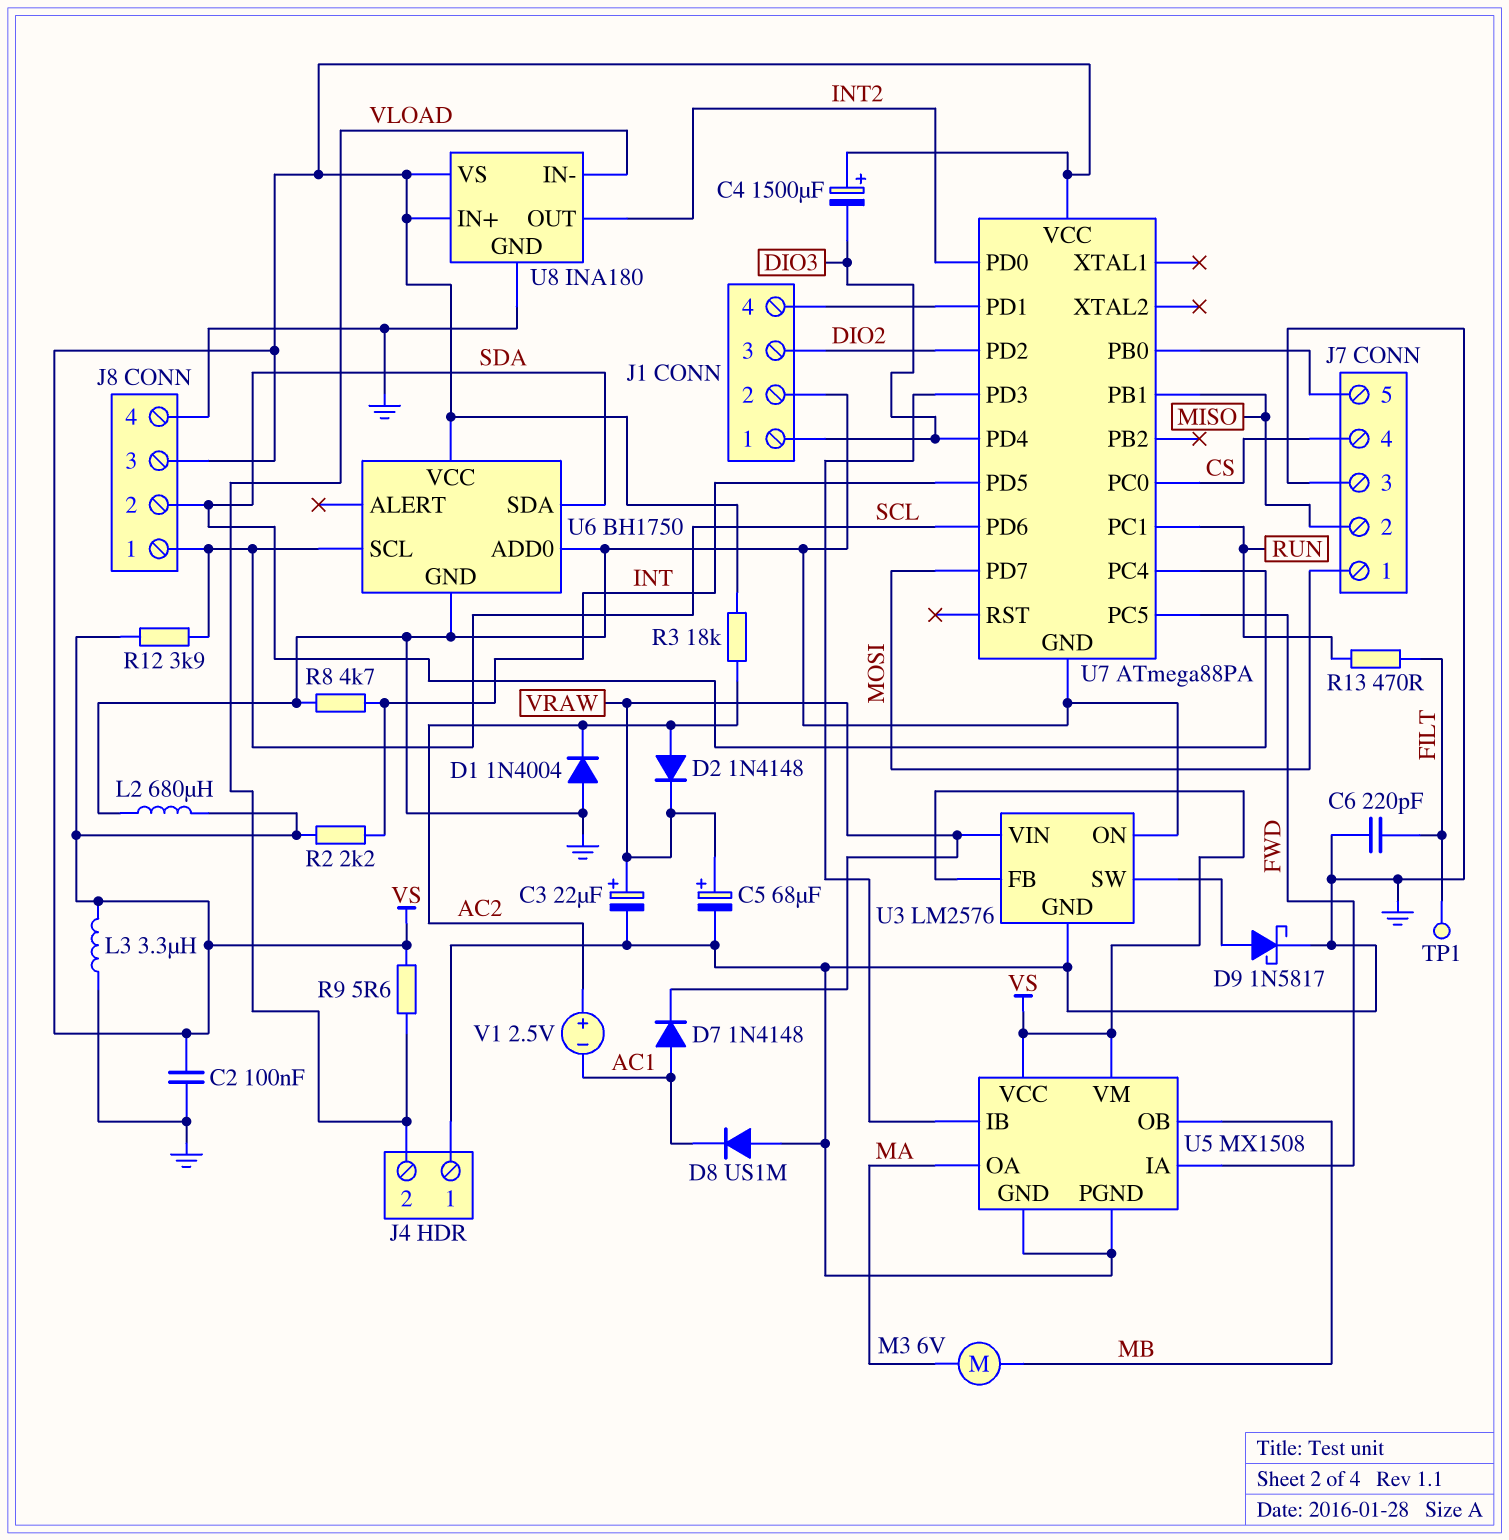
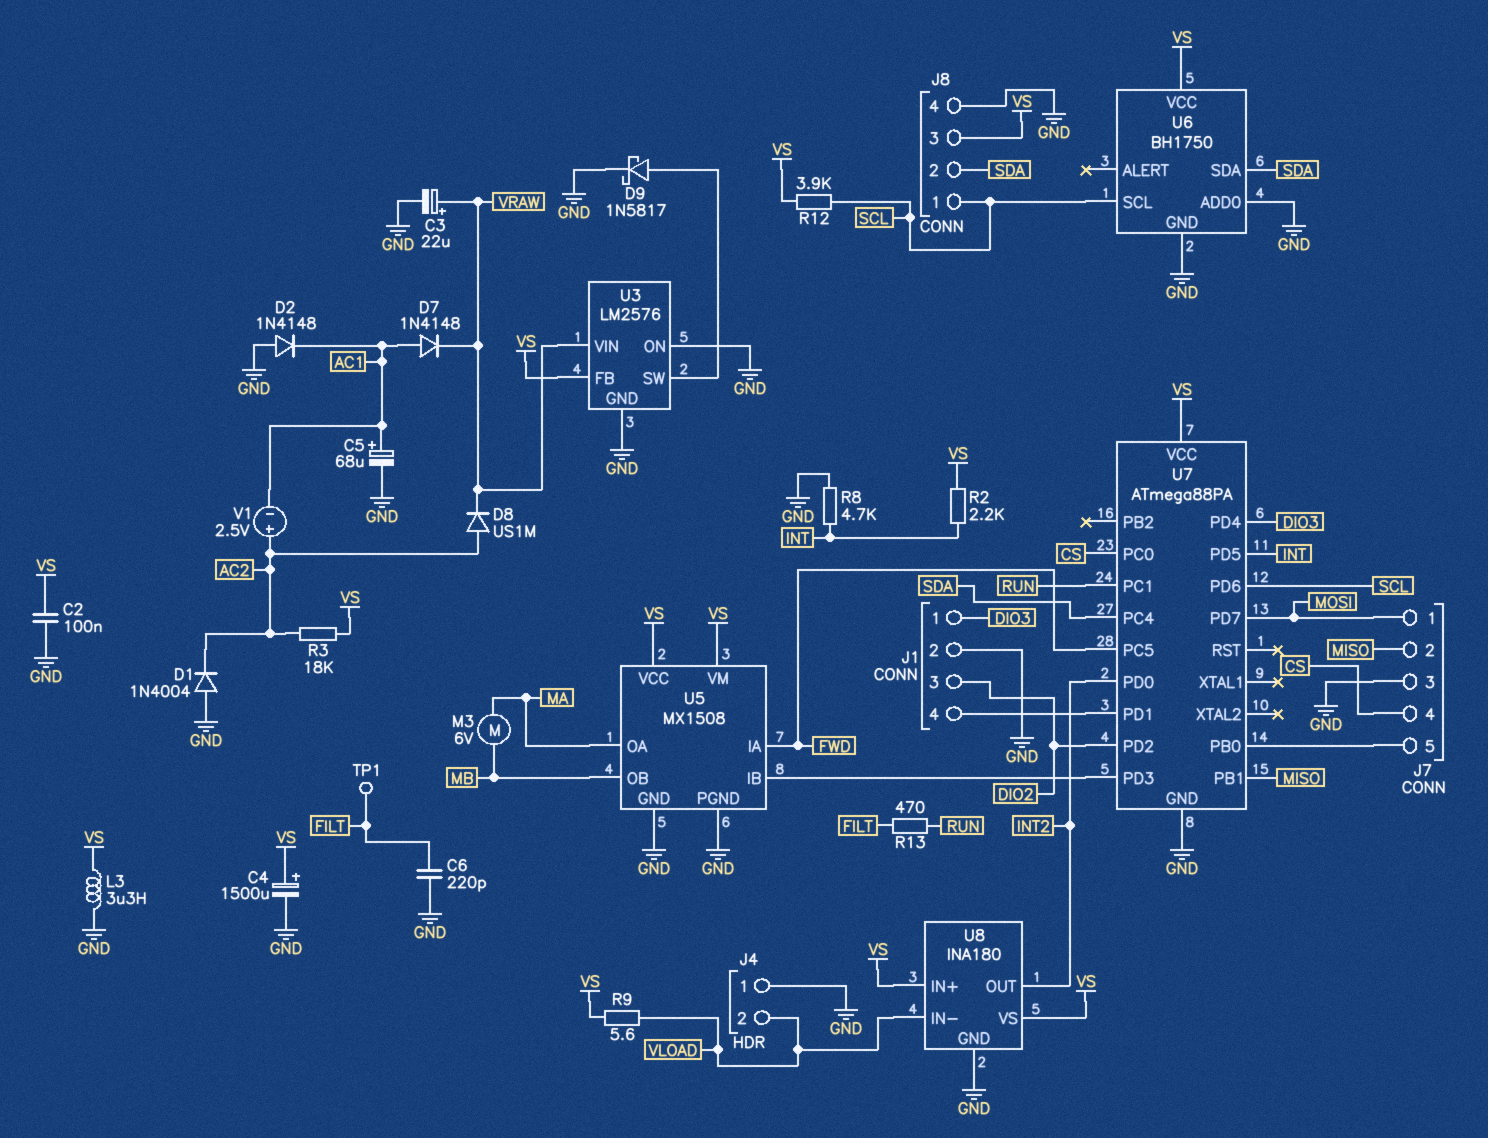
C4: 1500uF (plus VS, minus DIO3) -> 1500uF (plus VS, minus GND)
C5: 68uF (plus VRAW, minus GND) -> 68uF (plus AC1, minus GND)
D2: diode 1N4148 (A AC2, K VRAW) -> diode 1N4148 (A GND, K AC1)
D8: diode US1M (A GND, K AC1) -> diode US1M (A AC2, K VRAW)
L2: 680uH (GND, VS) -> none

